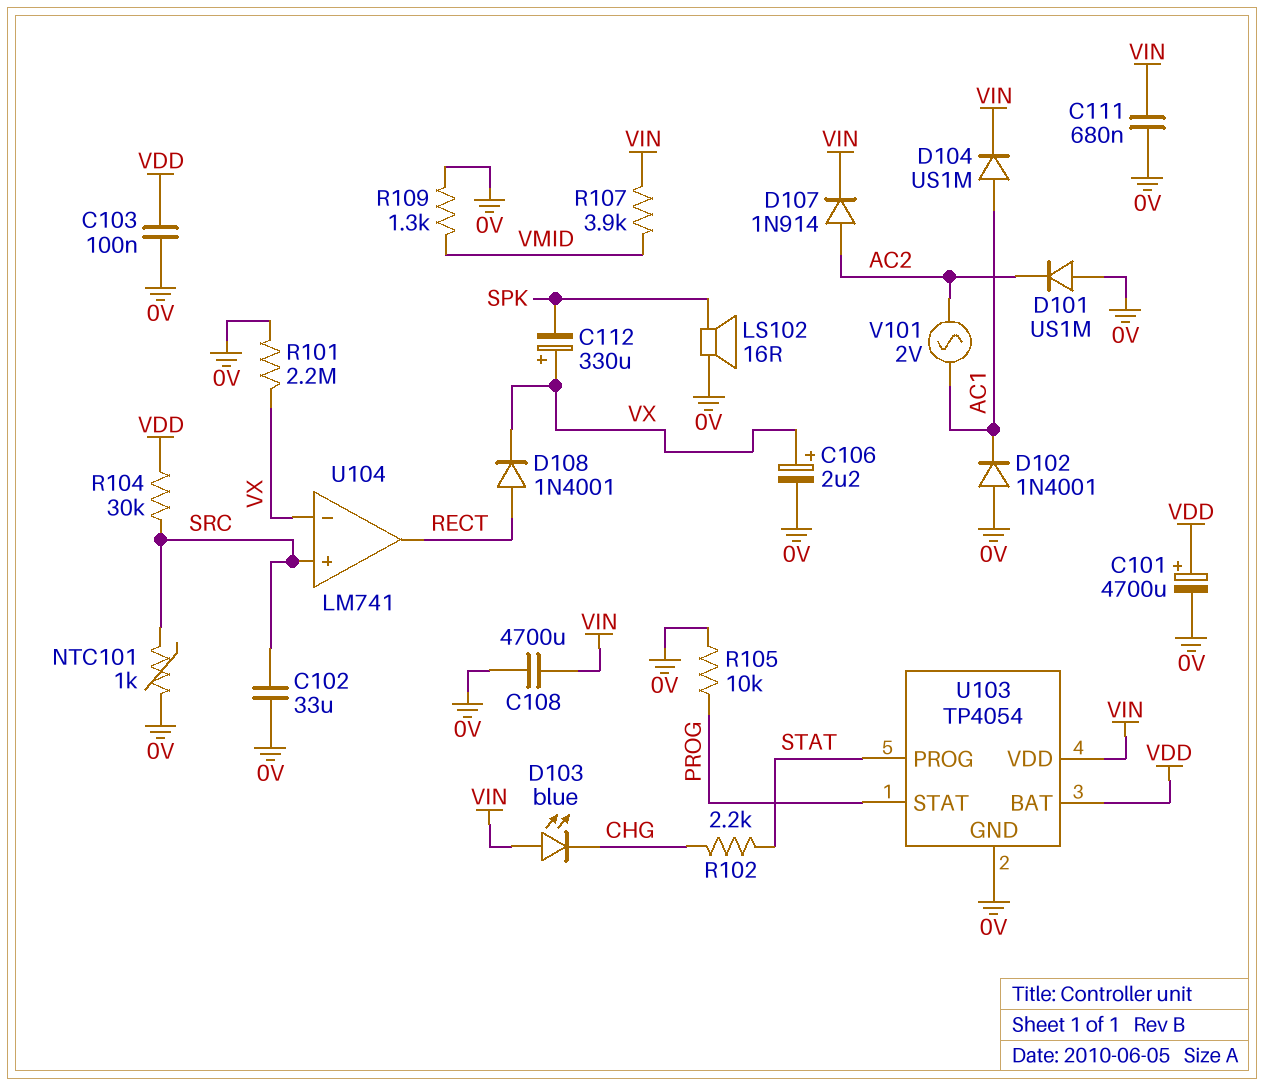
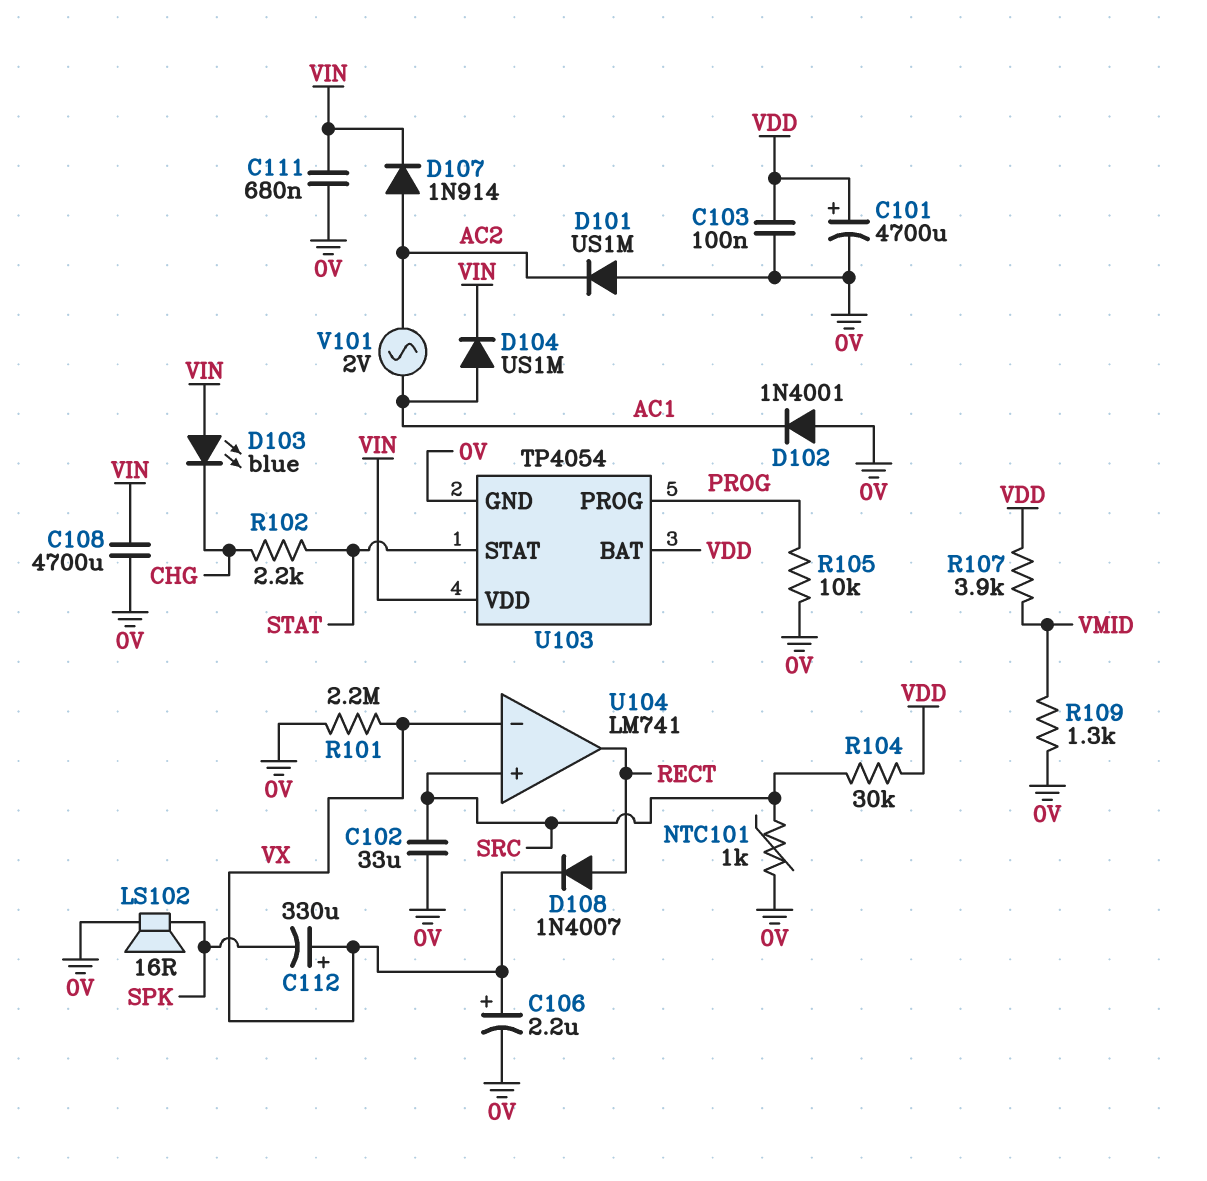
D108: diode 1N4001 (A RECT, K VX) -> diode 1N4007 (A RECT, K VX)
R107: 3.9k (VIN, VMID) -> 3.9k (VDD, VMID)
U103 pin PROG: STAT -> PROG
U103 pin STAT: PROG -> STAT

